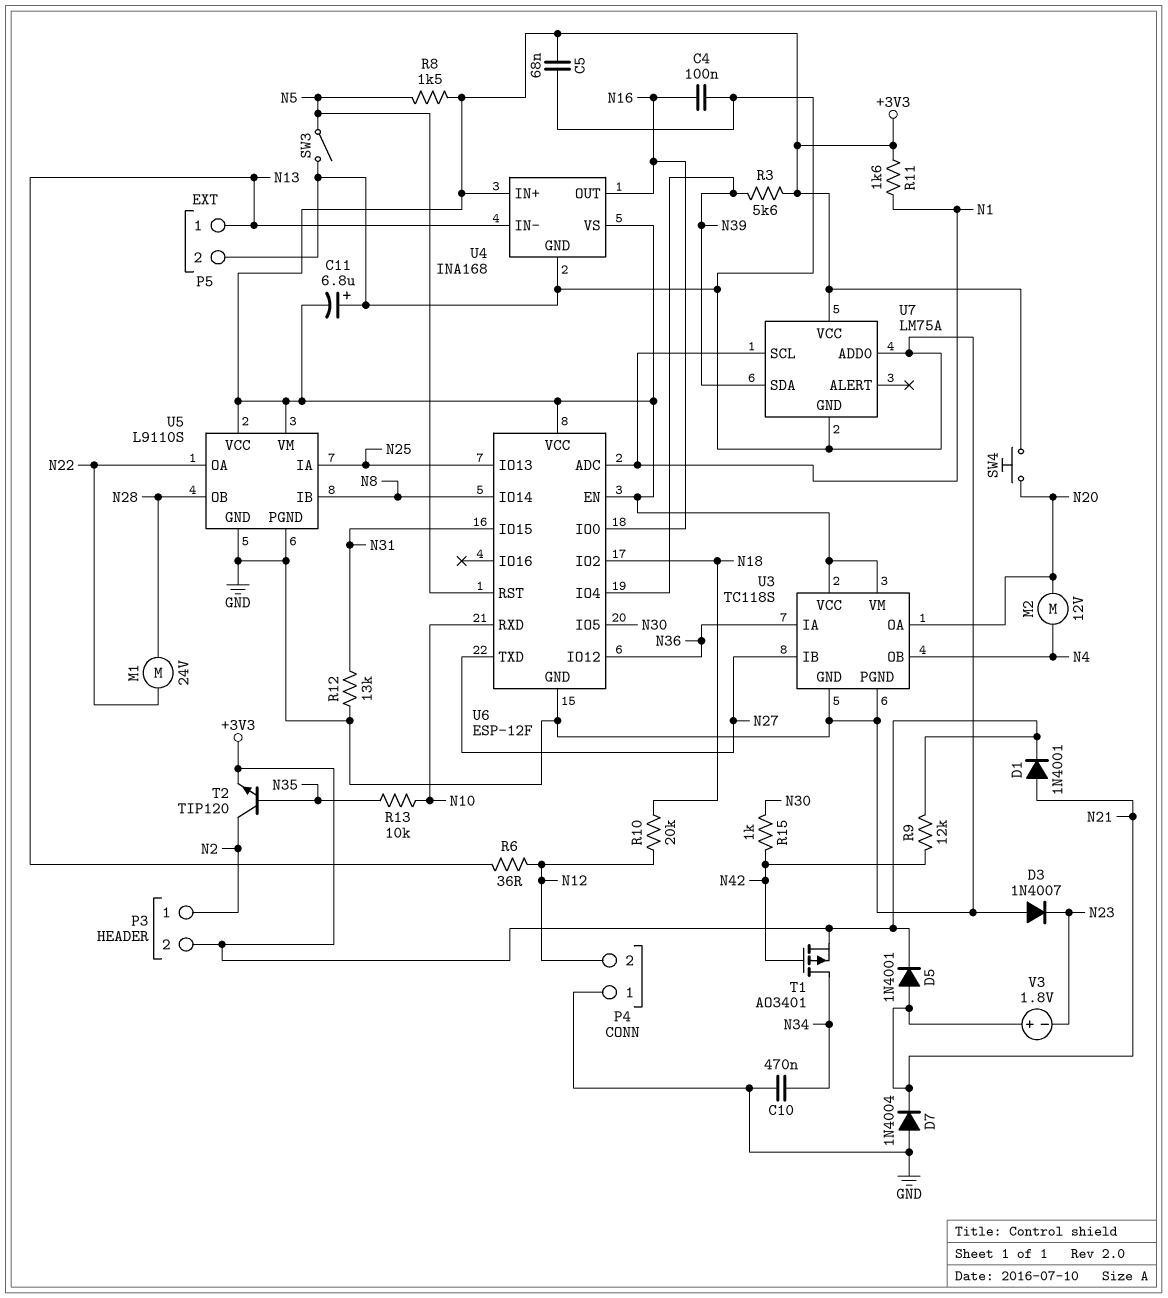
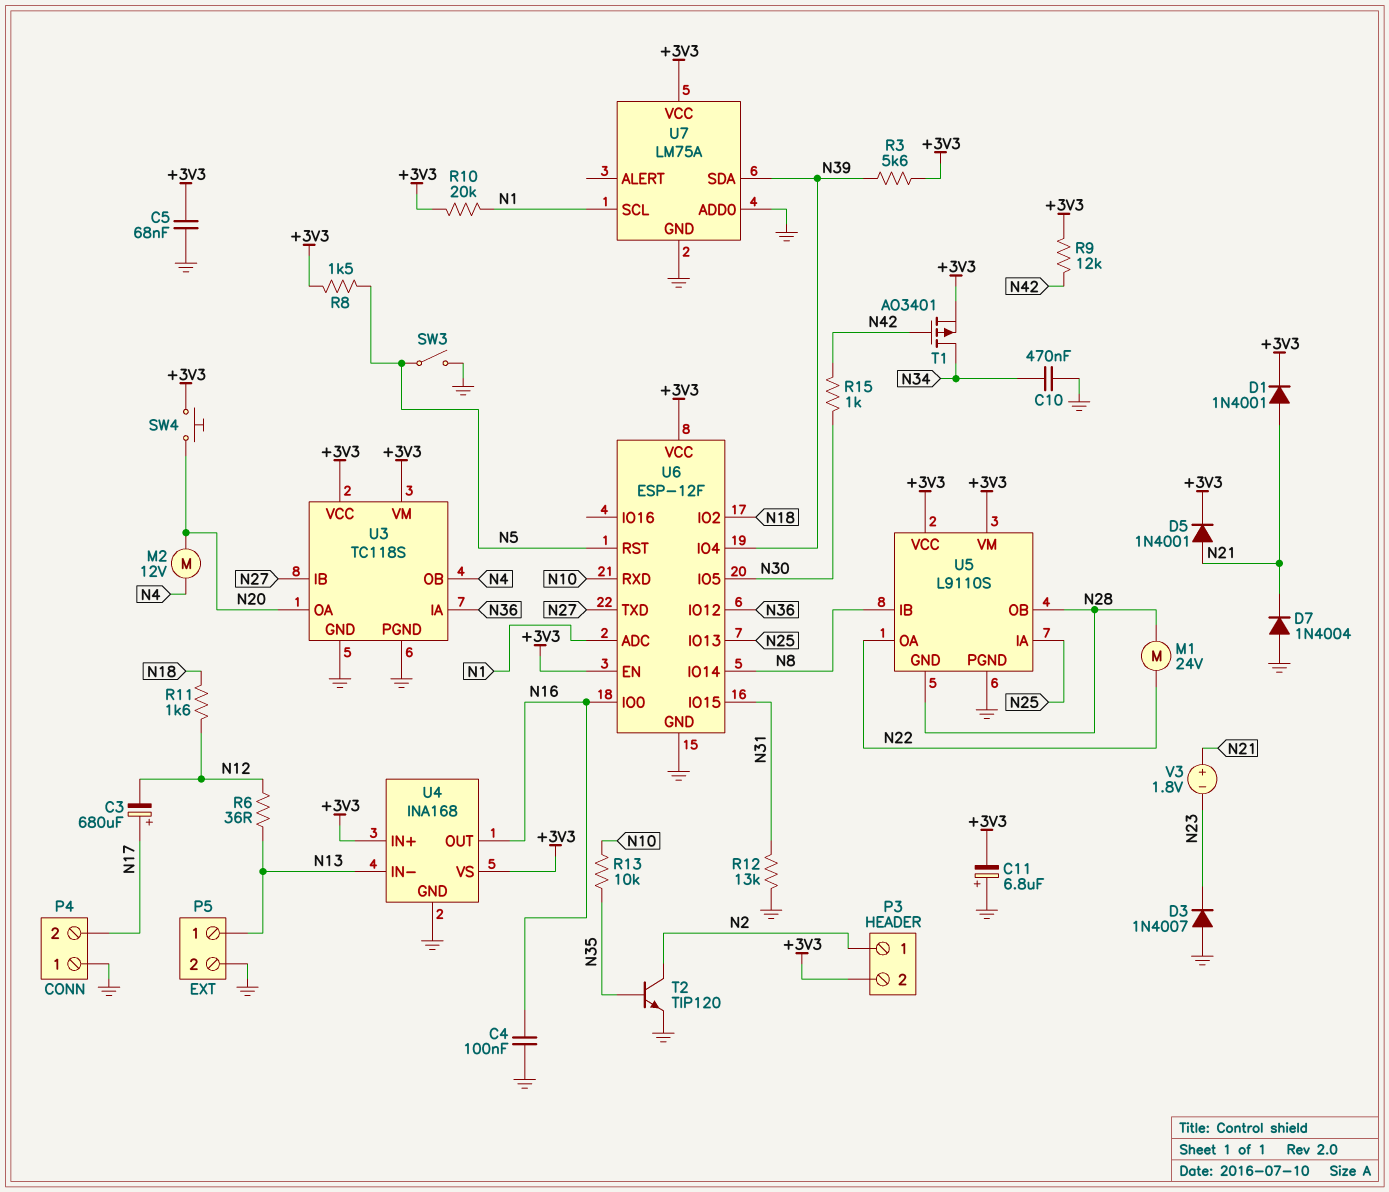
C3: none -> 680uF (plus N17, minus N12)
P4 pin 2: N12 -> N17
R10: 20k (N12, N18) -> 20k (+3V3, N1)
R11: 1.6k (+3V3, N1) -> 1.6k (N12, N18)
T2: NPN TIP120 (B N35, C N2, E +3V3) -> NPN TIP120 (B N35, C N2, E GND)
U5 pin GND: GND -> N28

